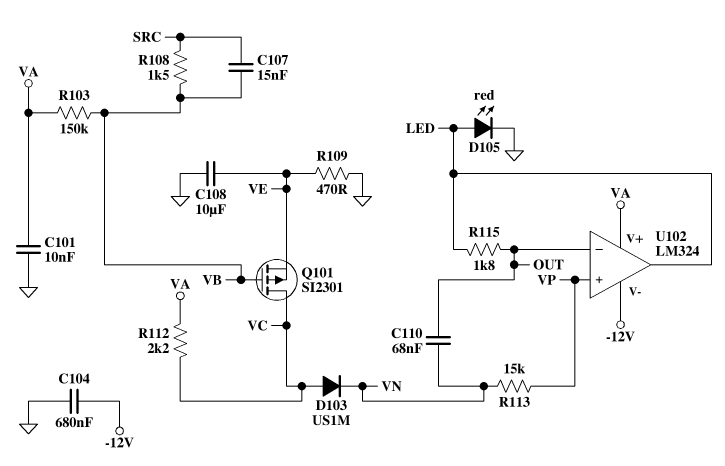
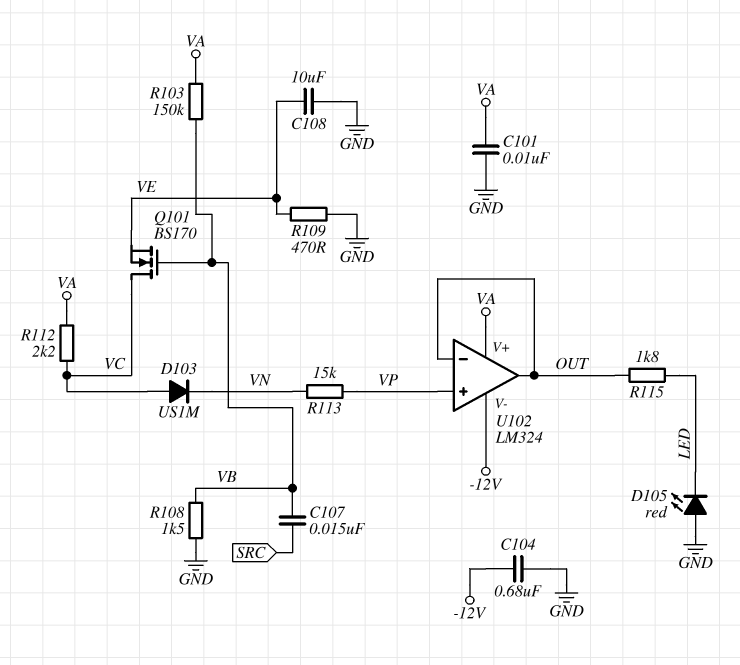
C110: 68nF (OUT, VN) -> none
D105: LED red (A LED, K GND) -> LED red (A GND, K LED)
Q101: PMOS SI2301 (G VB, D VC, S VE) -> NMOS BS170 (G VB, D VC, S VE)
R108: 1.5k (SRC, VB) -> 1.5k (GND, VB)
U102 pin out: LED -> OUT

